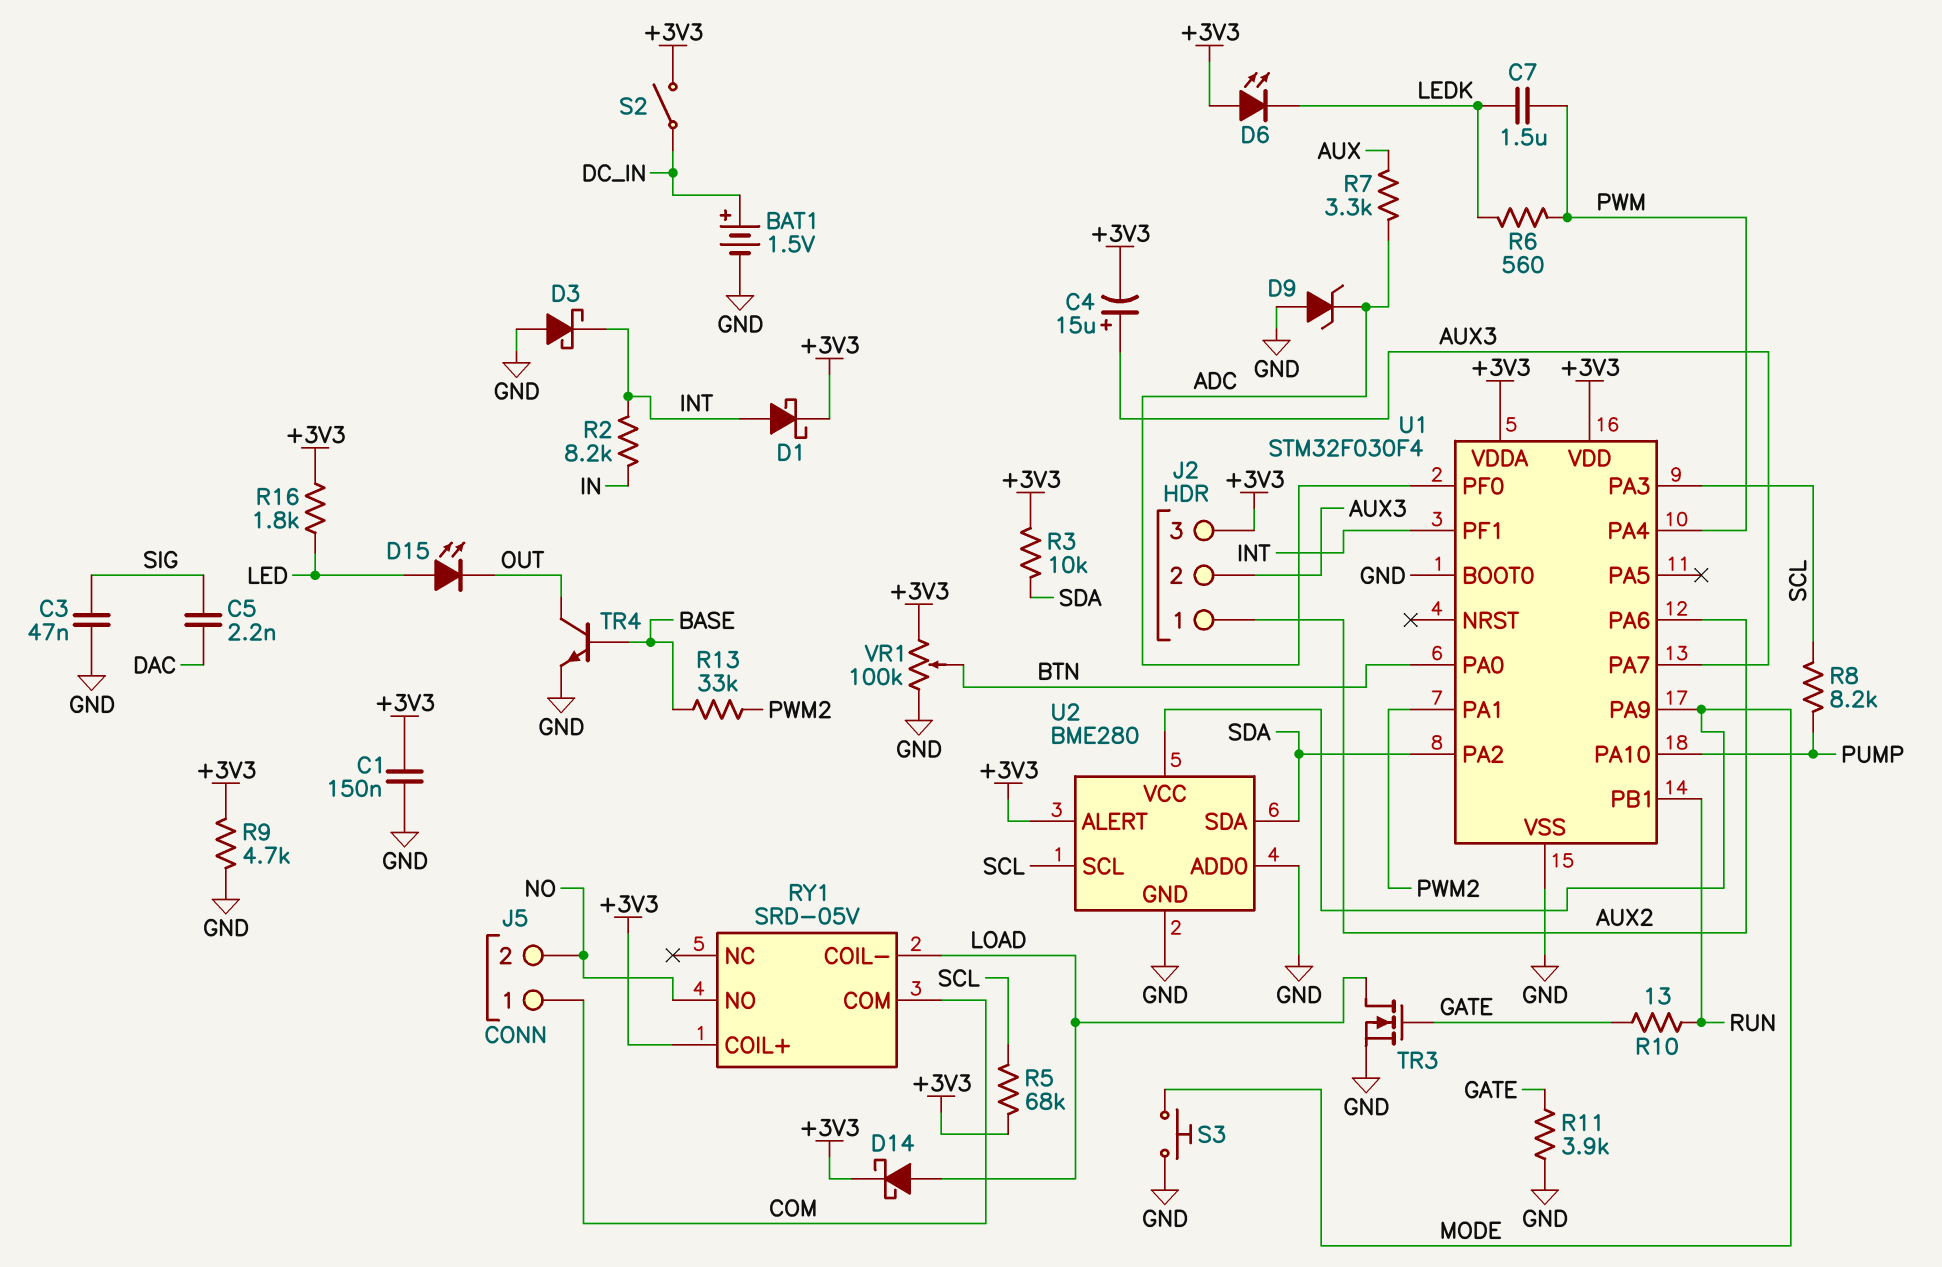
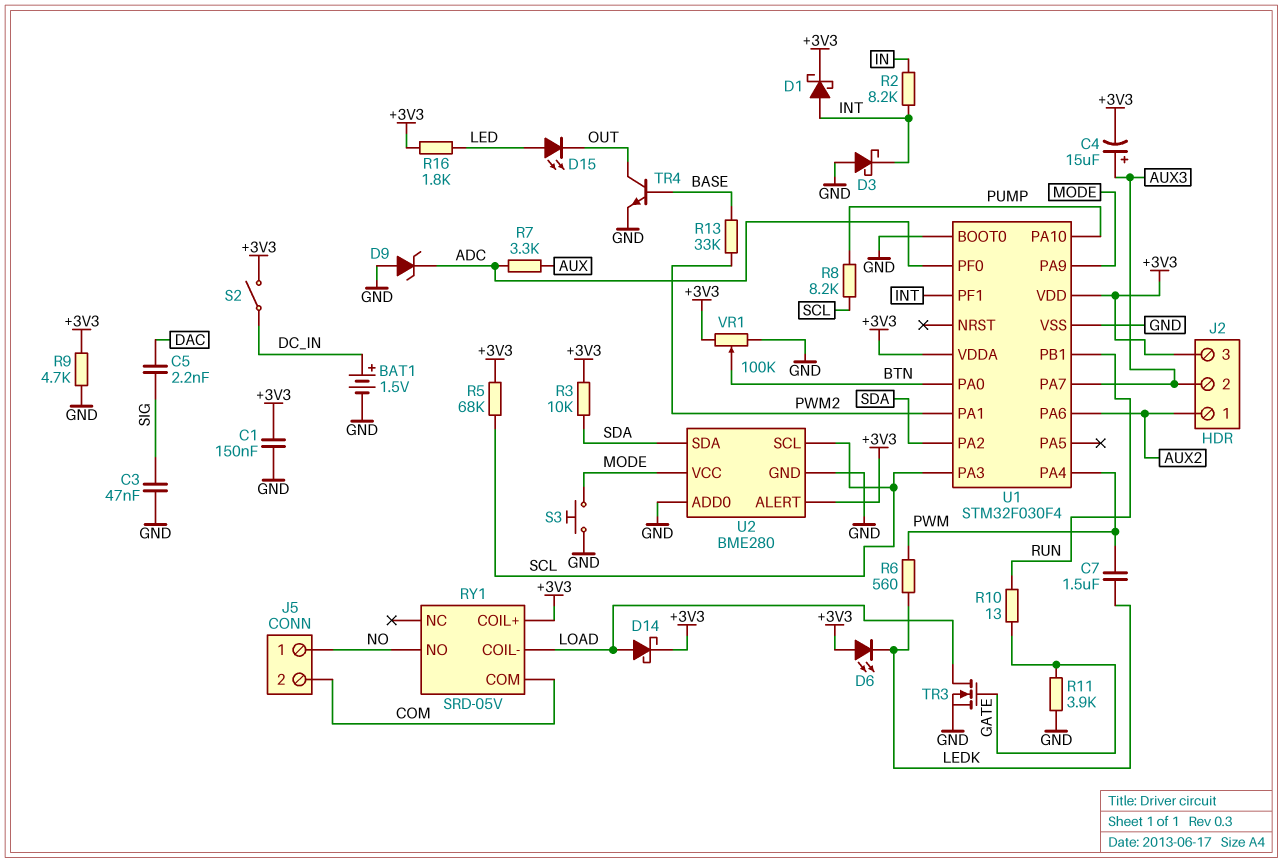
J5 pin 1: COM -> NO
J5 pin 2: NO -> COM

